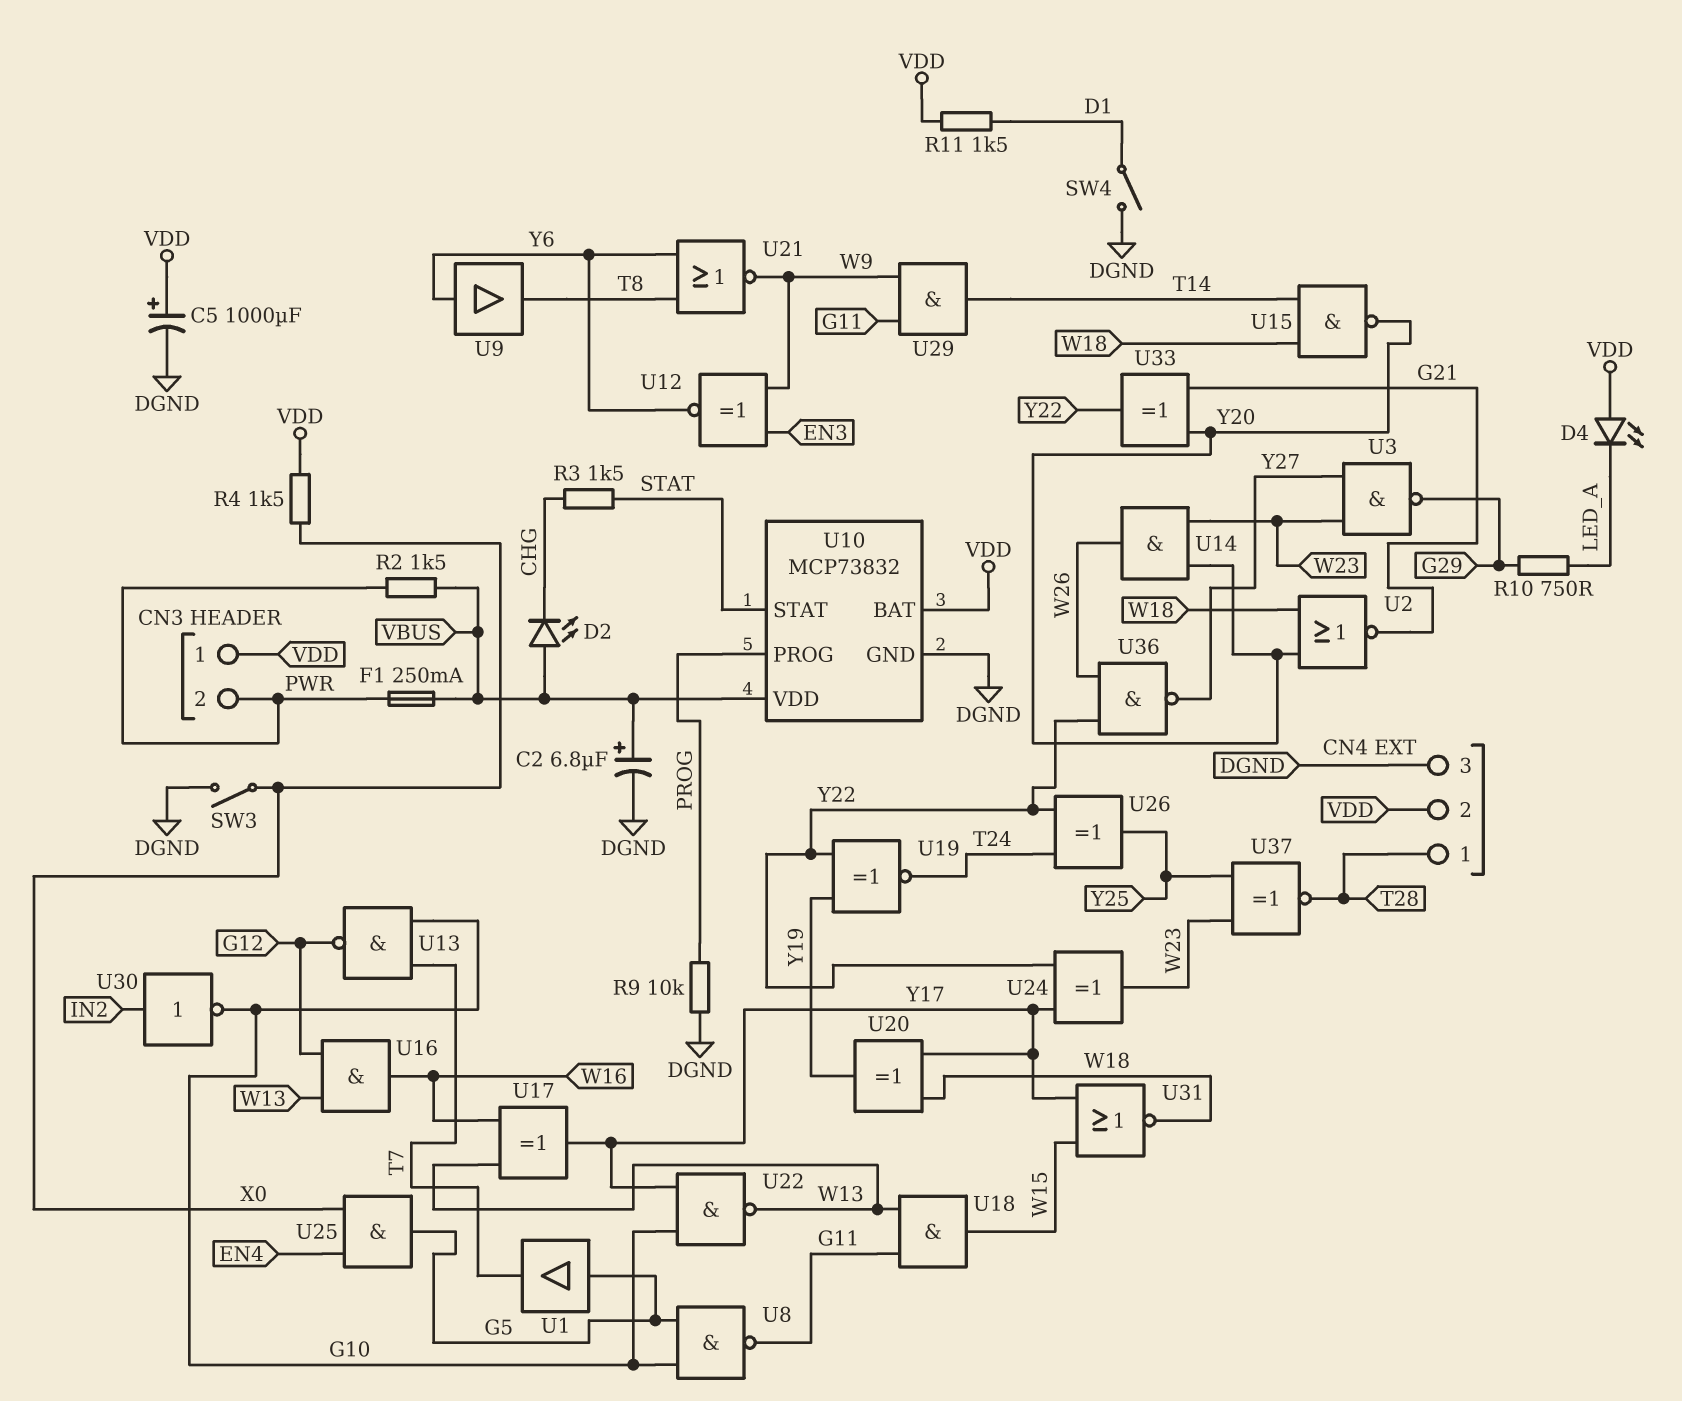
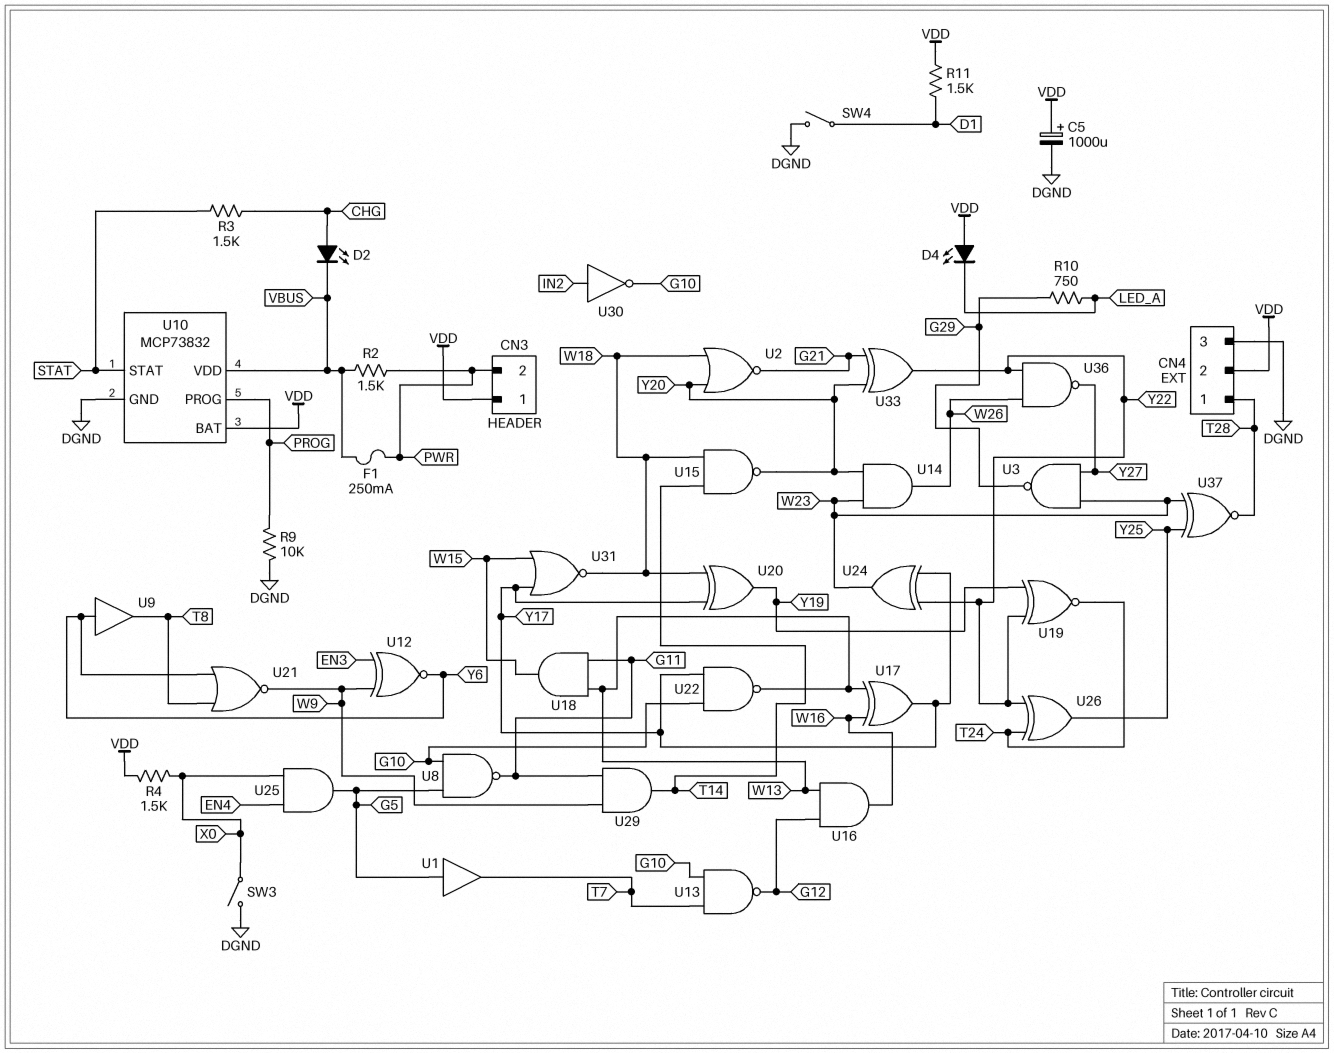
C2: 6.8uF (plus VBUS, minus DGND) -> none
D2: LED (A VBUS, K CHG) -> LED (A CHG, K VBUS)

